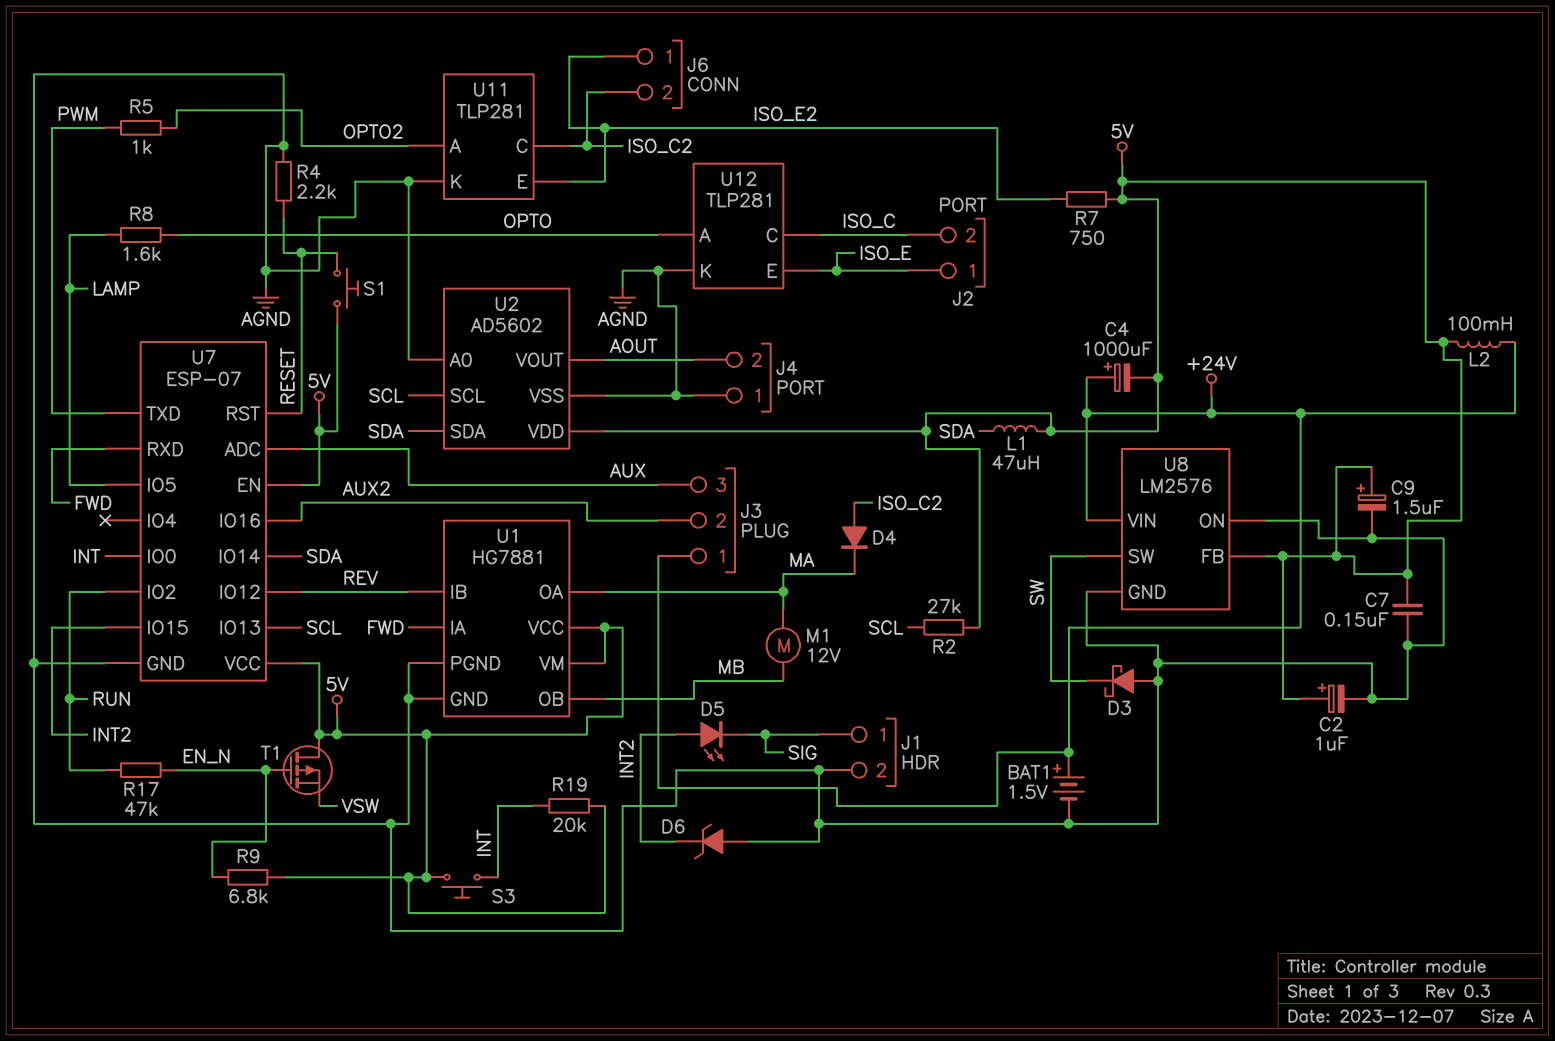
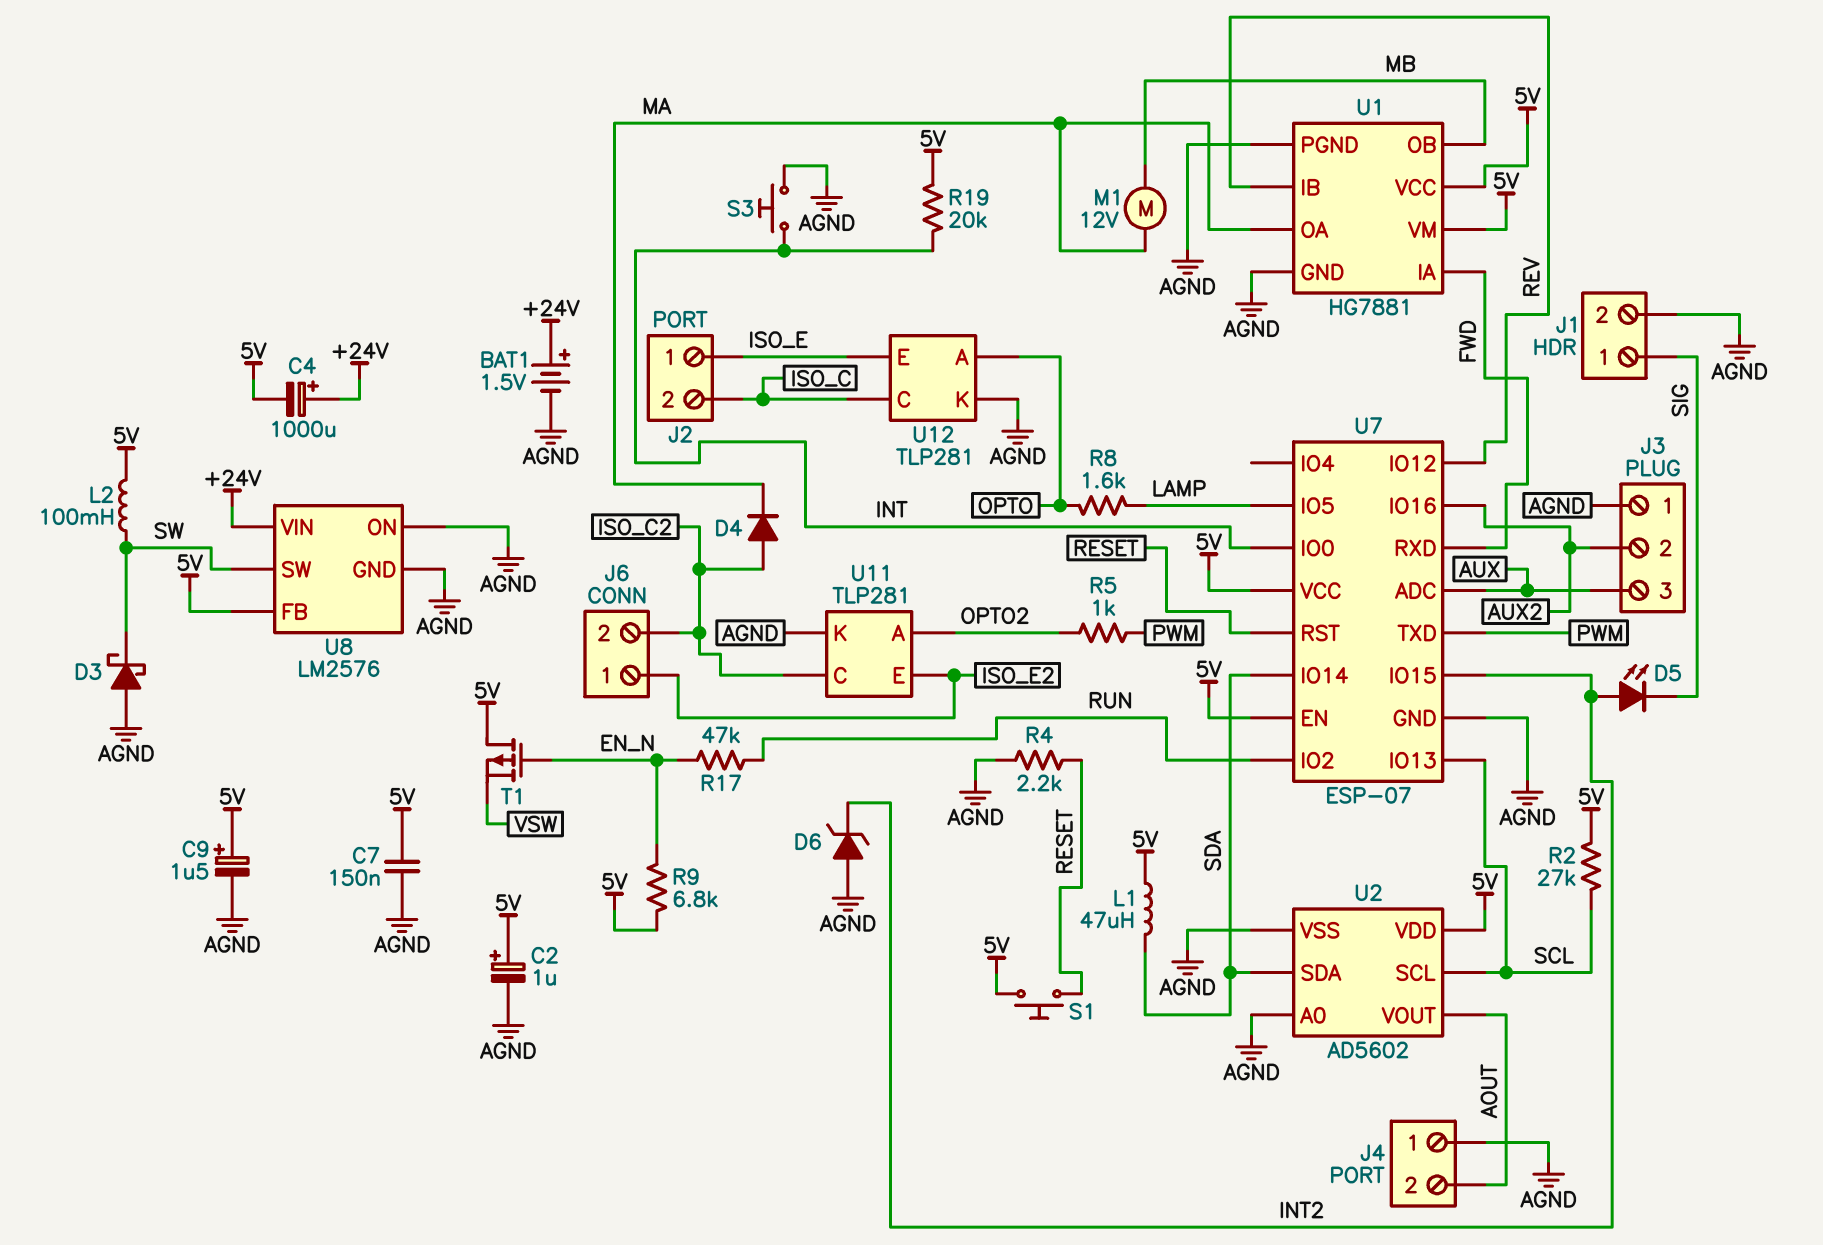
J3 pin 1: +24V -> AGND
L2: 100mH (+24V, 5V) -> 100mH (5V, SW)
R7: 750 (5V, ISO_E2) -> none
S3: button (5V, INT) -> button (AGND, INT)

